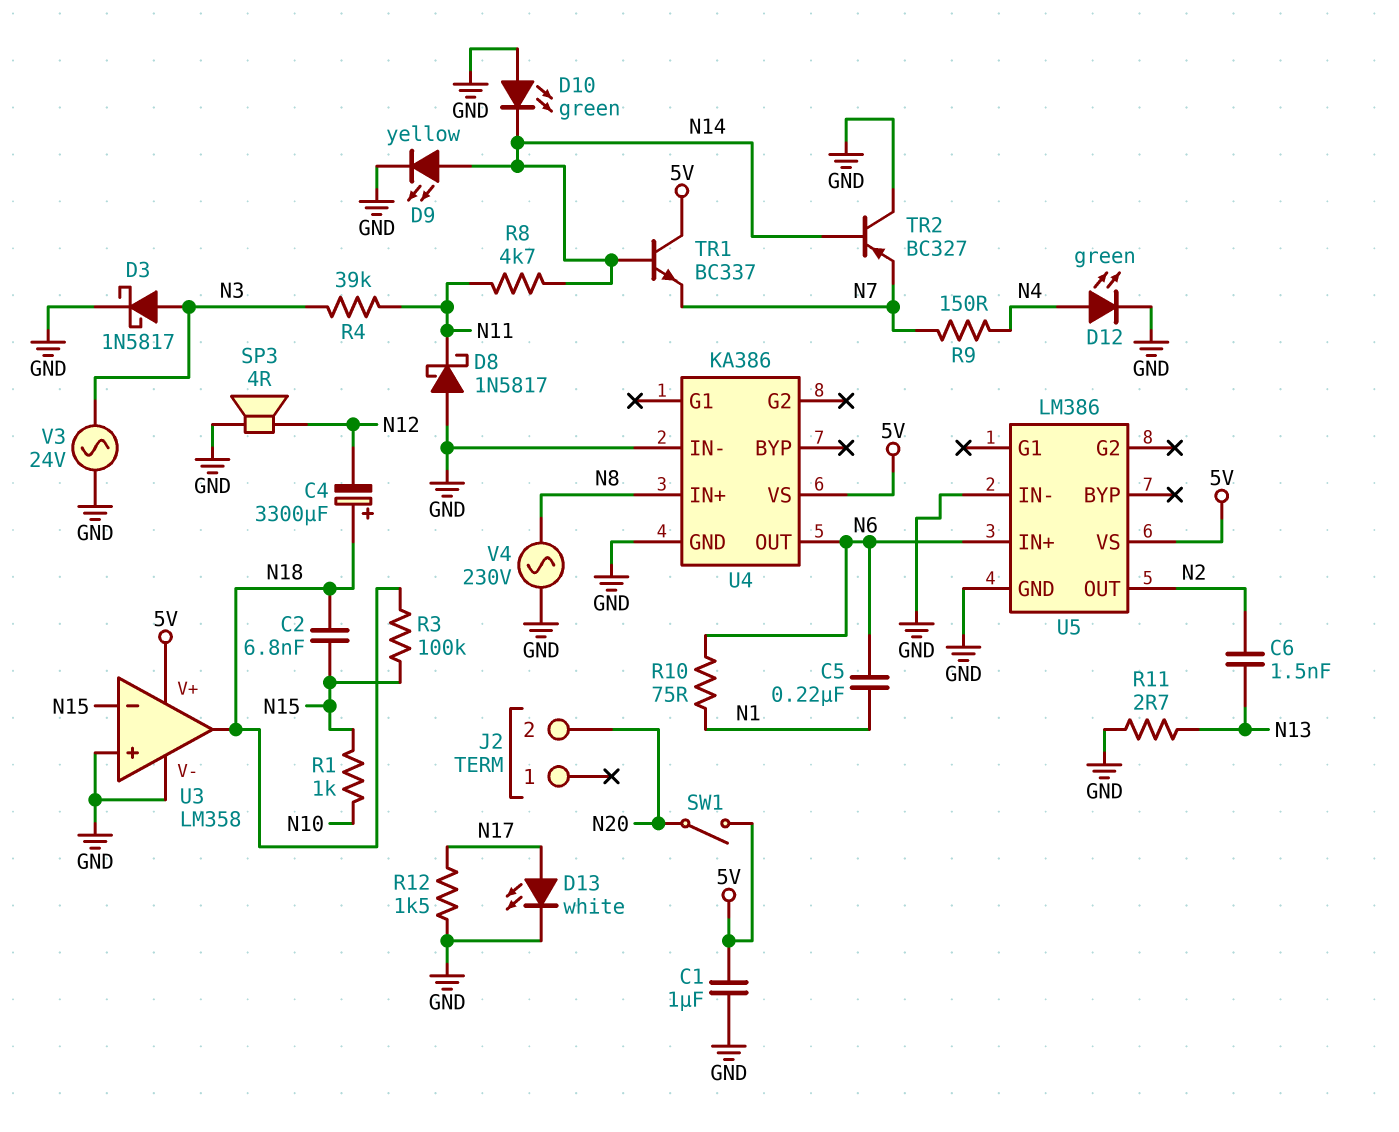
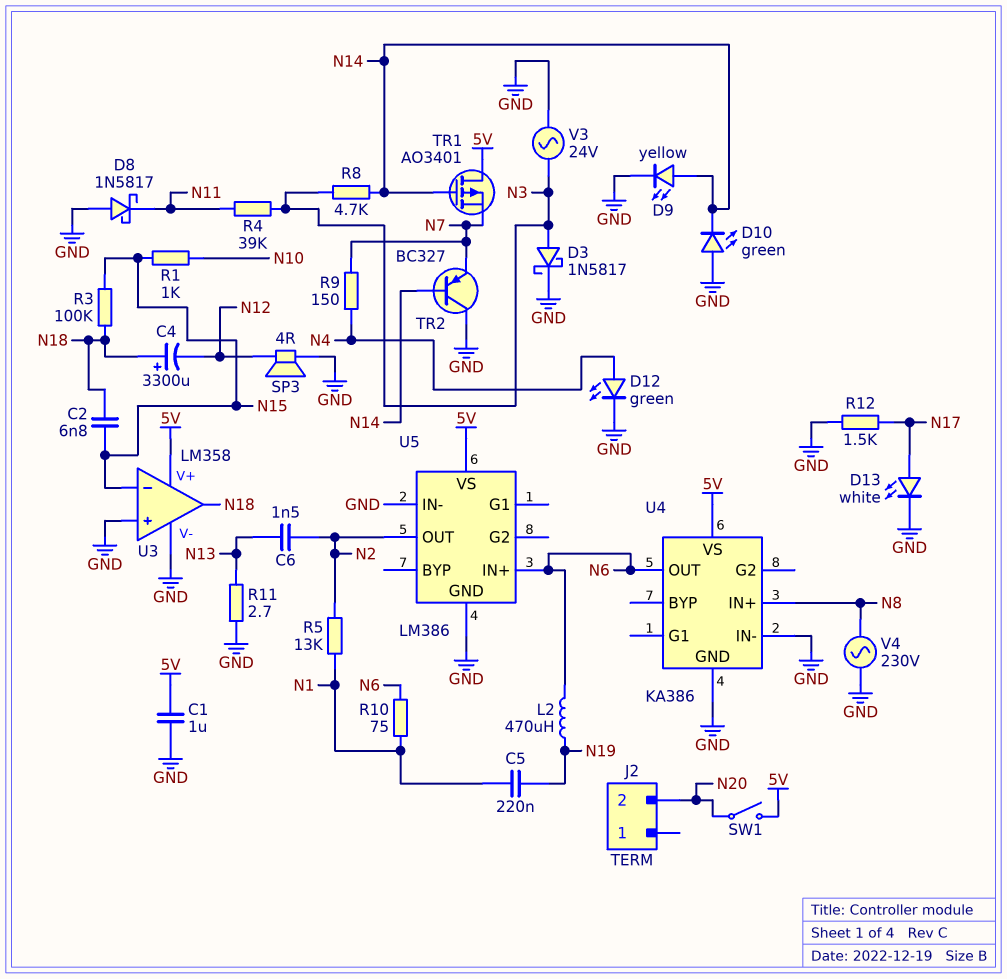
C5: 220nF (N1, N6) -> 220nF (N1, N19)
L2: none -> 470uH (N6, N19)
R5: none -> 13k (N1, N2)
R8: 4.7k (N11, N14) -> 4.7k (N3, N14)
TR1: NPN BC337 (B N14, C 5V, E N7) -> PMOS AO3401 (G N14, D 5V, S N7)

